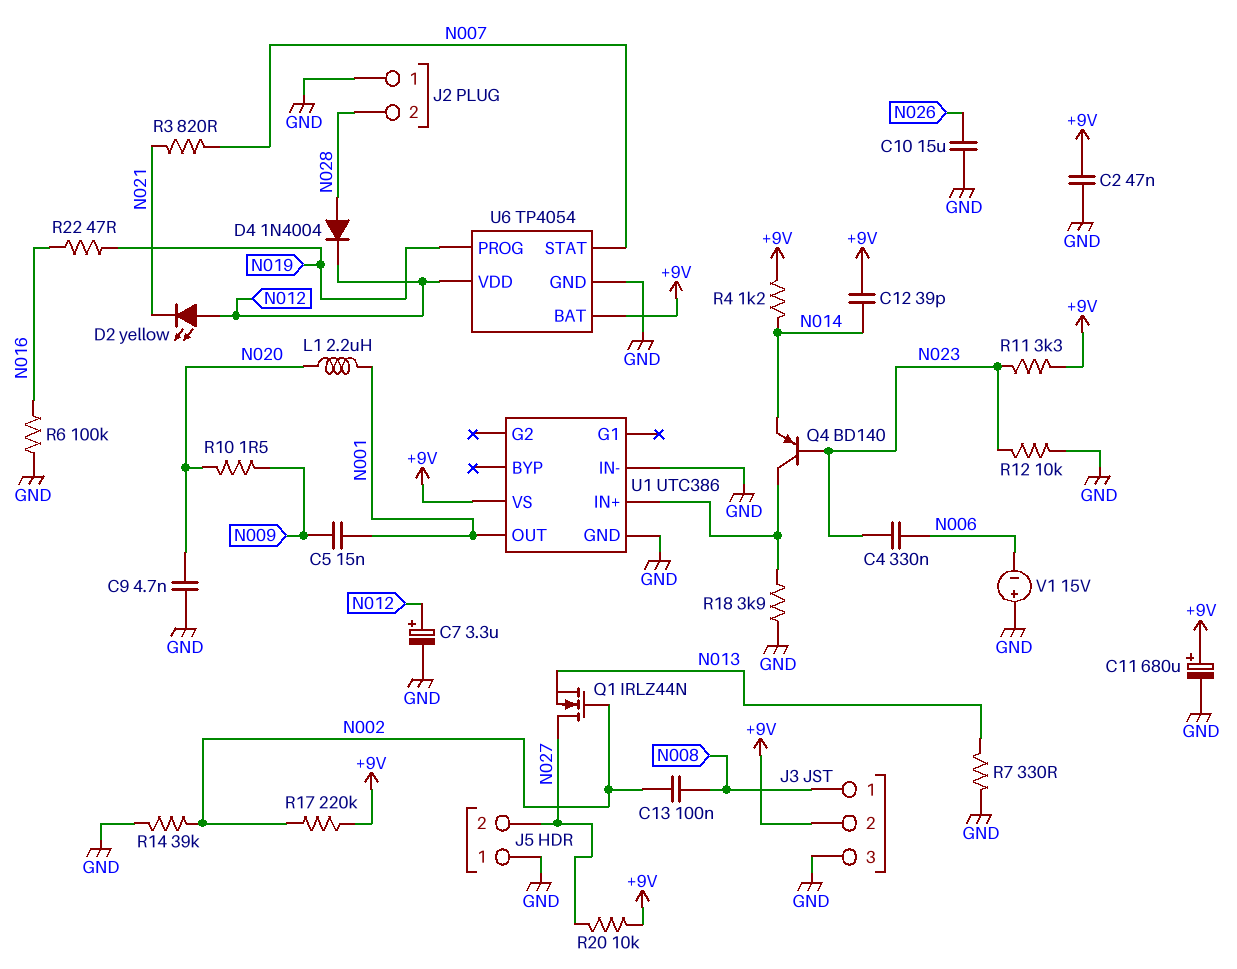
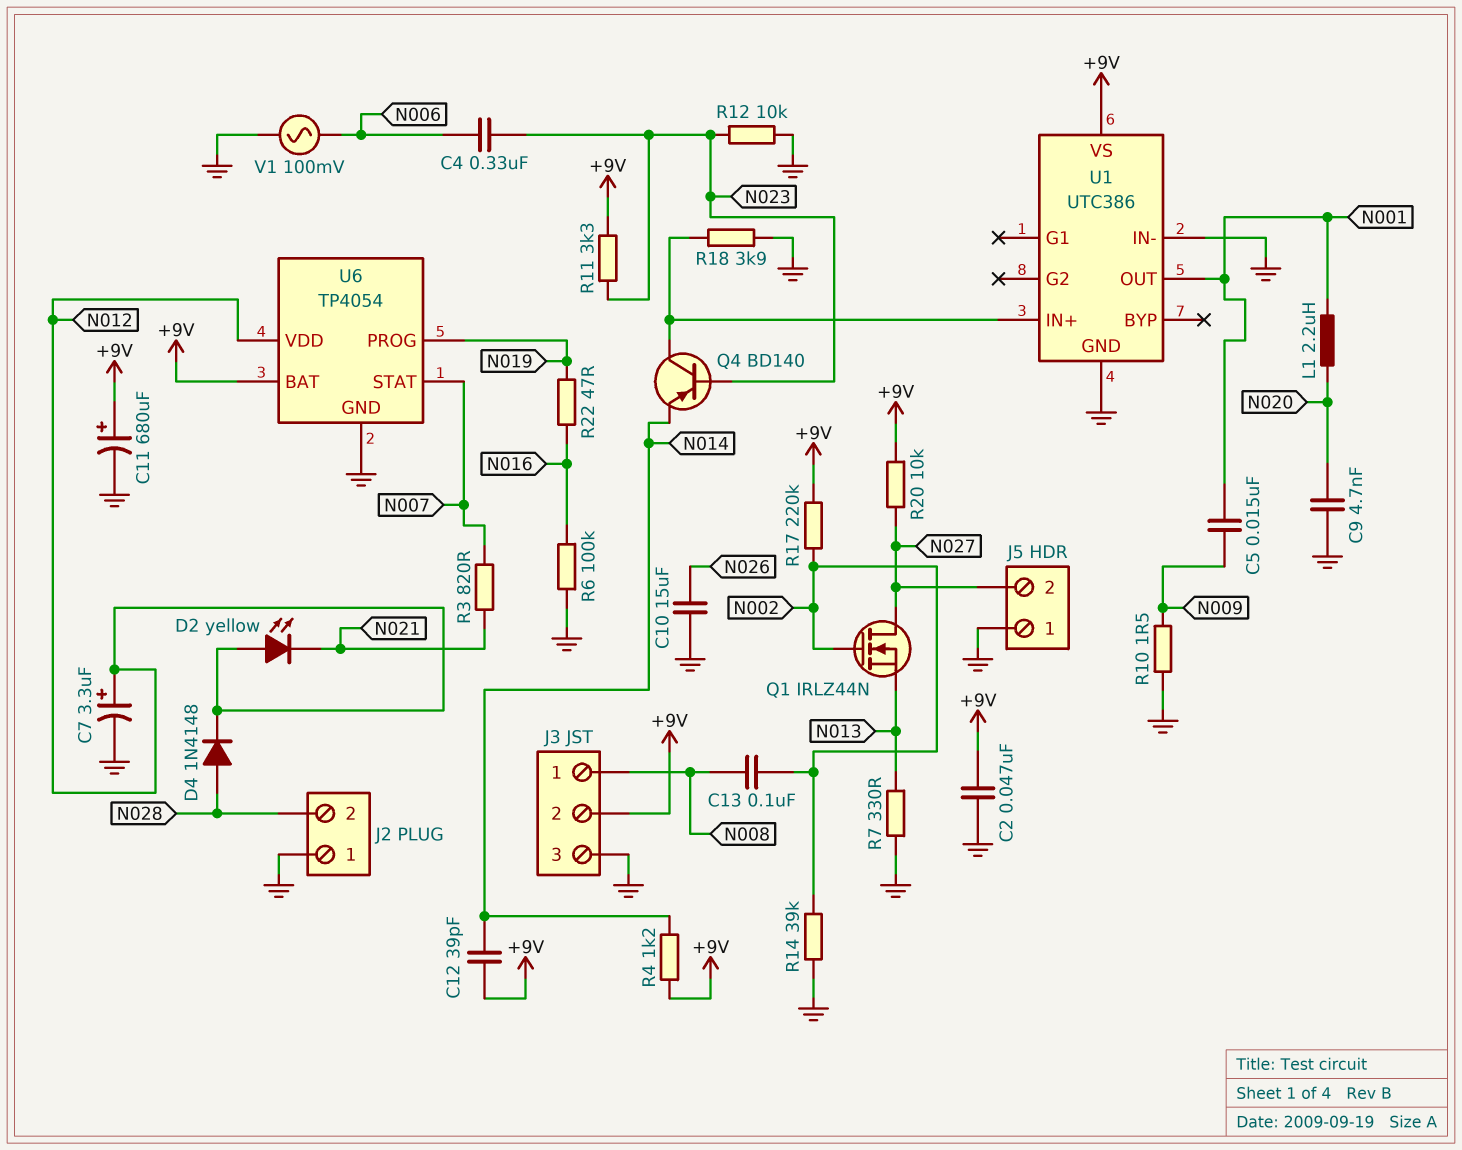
D4: diode 1N4004 (A N028, K N012) -> diode 1N4148 (A N028, K N012)
R10: 1.5 (N009, N020) -> 1.5 (GND, N009)
V1: 15V (plus GND, minus N006) -> AC 100mV (GND, N006)

